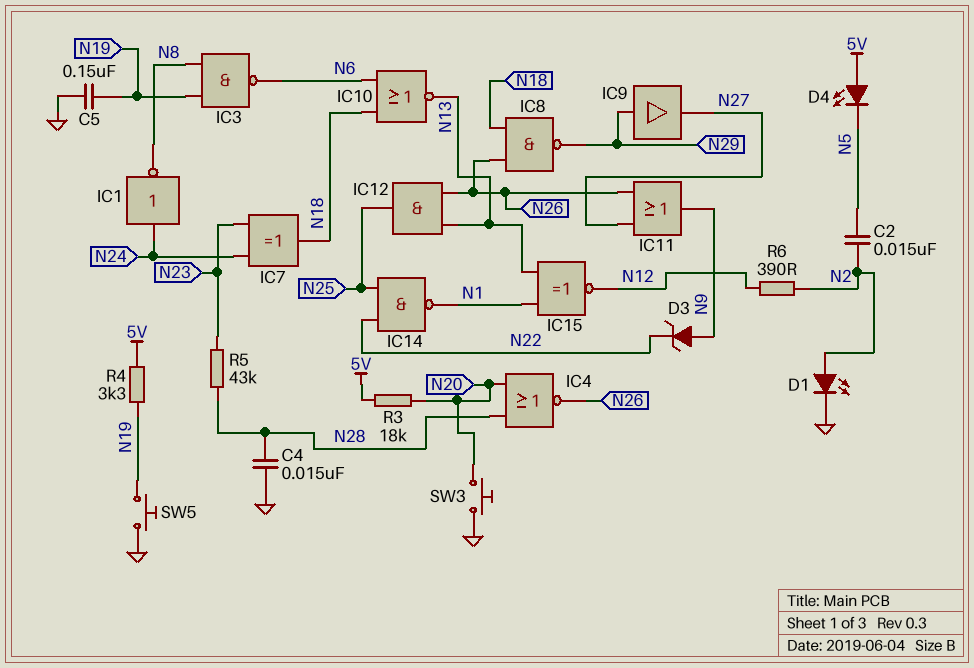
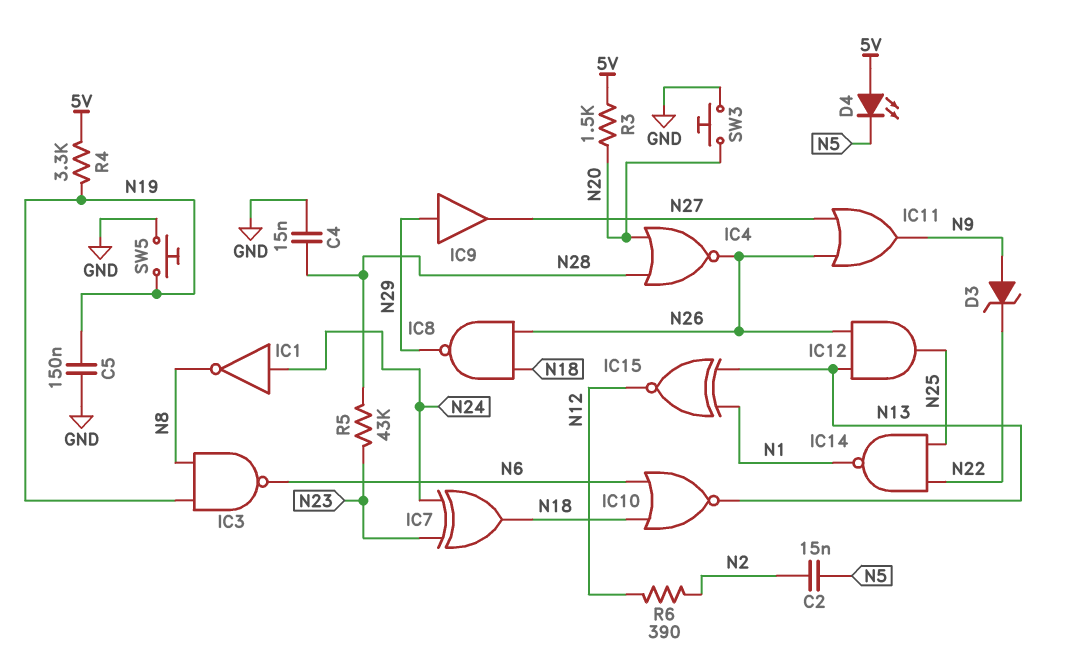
D1: LED (A N2, K GND) -> none
R3: 18k (5V, N20) -> 1.5k (5V, N20)

